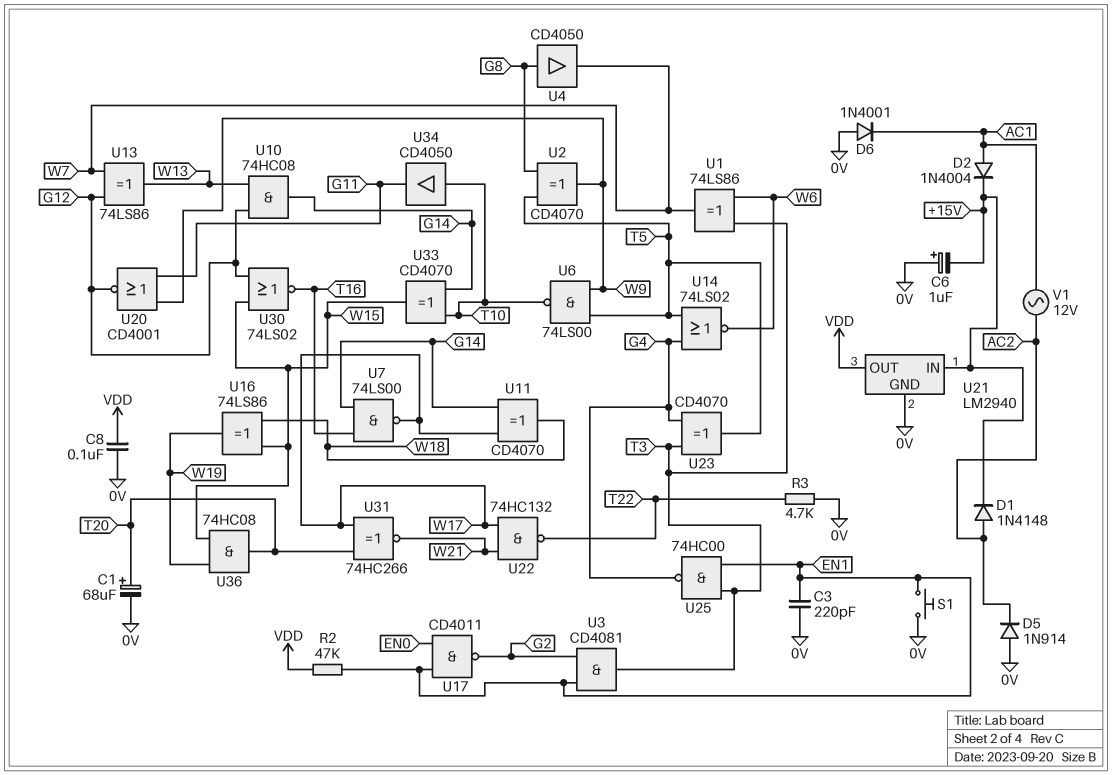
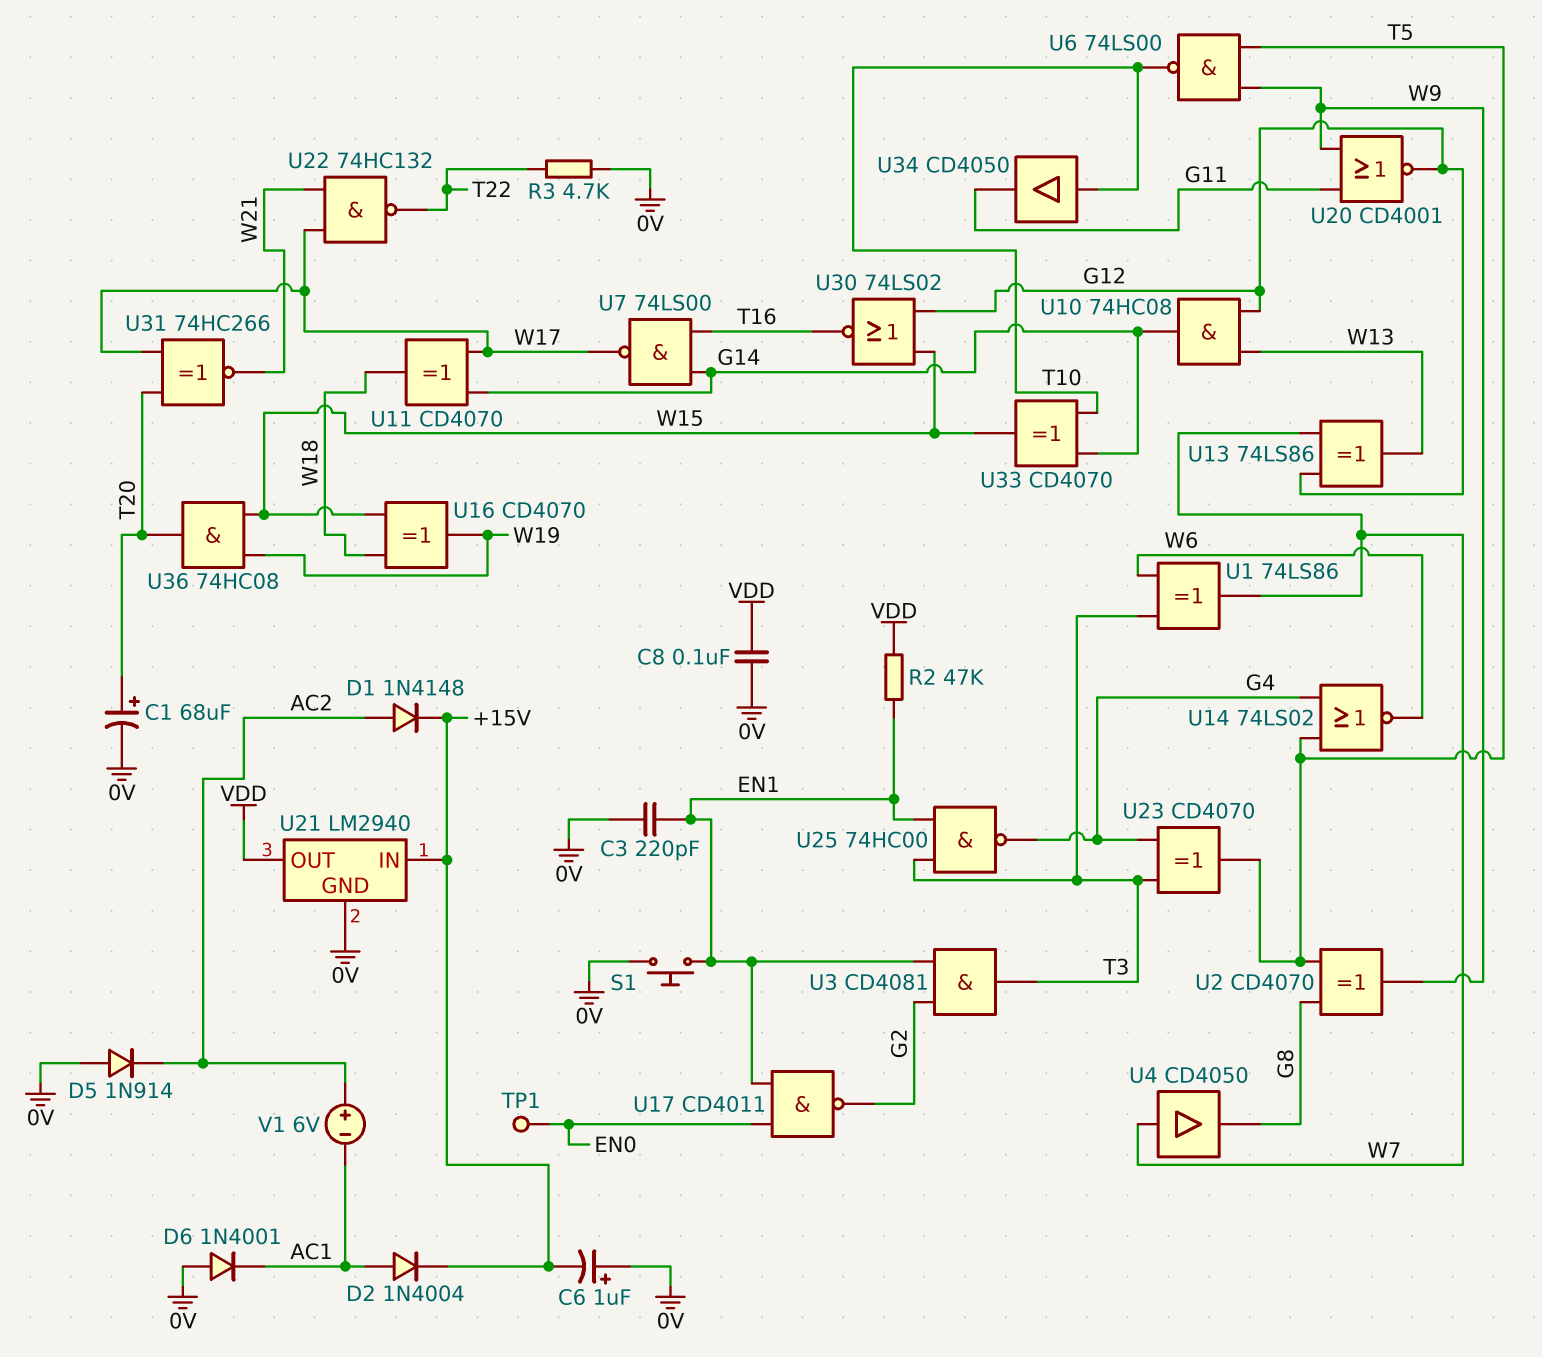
TP1: none -> test point (EN0)
U4: buffer CD4050 (in G8, out W7) -> buffer CD4050 (in W7, out G8)
U16: XOR 74LS86 (in W15, in W18, out W19) -> XOR CD4070 (in W15, in W18, out W19)
V1: AC 12V (AC1, AC2) -> 6V (plus AC2, minus AC1)

